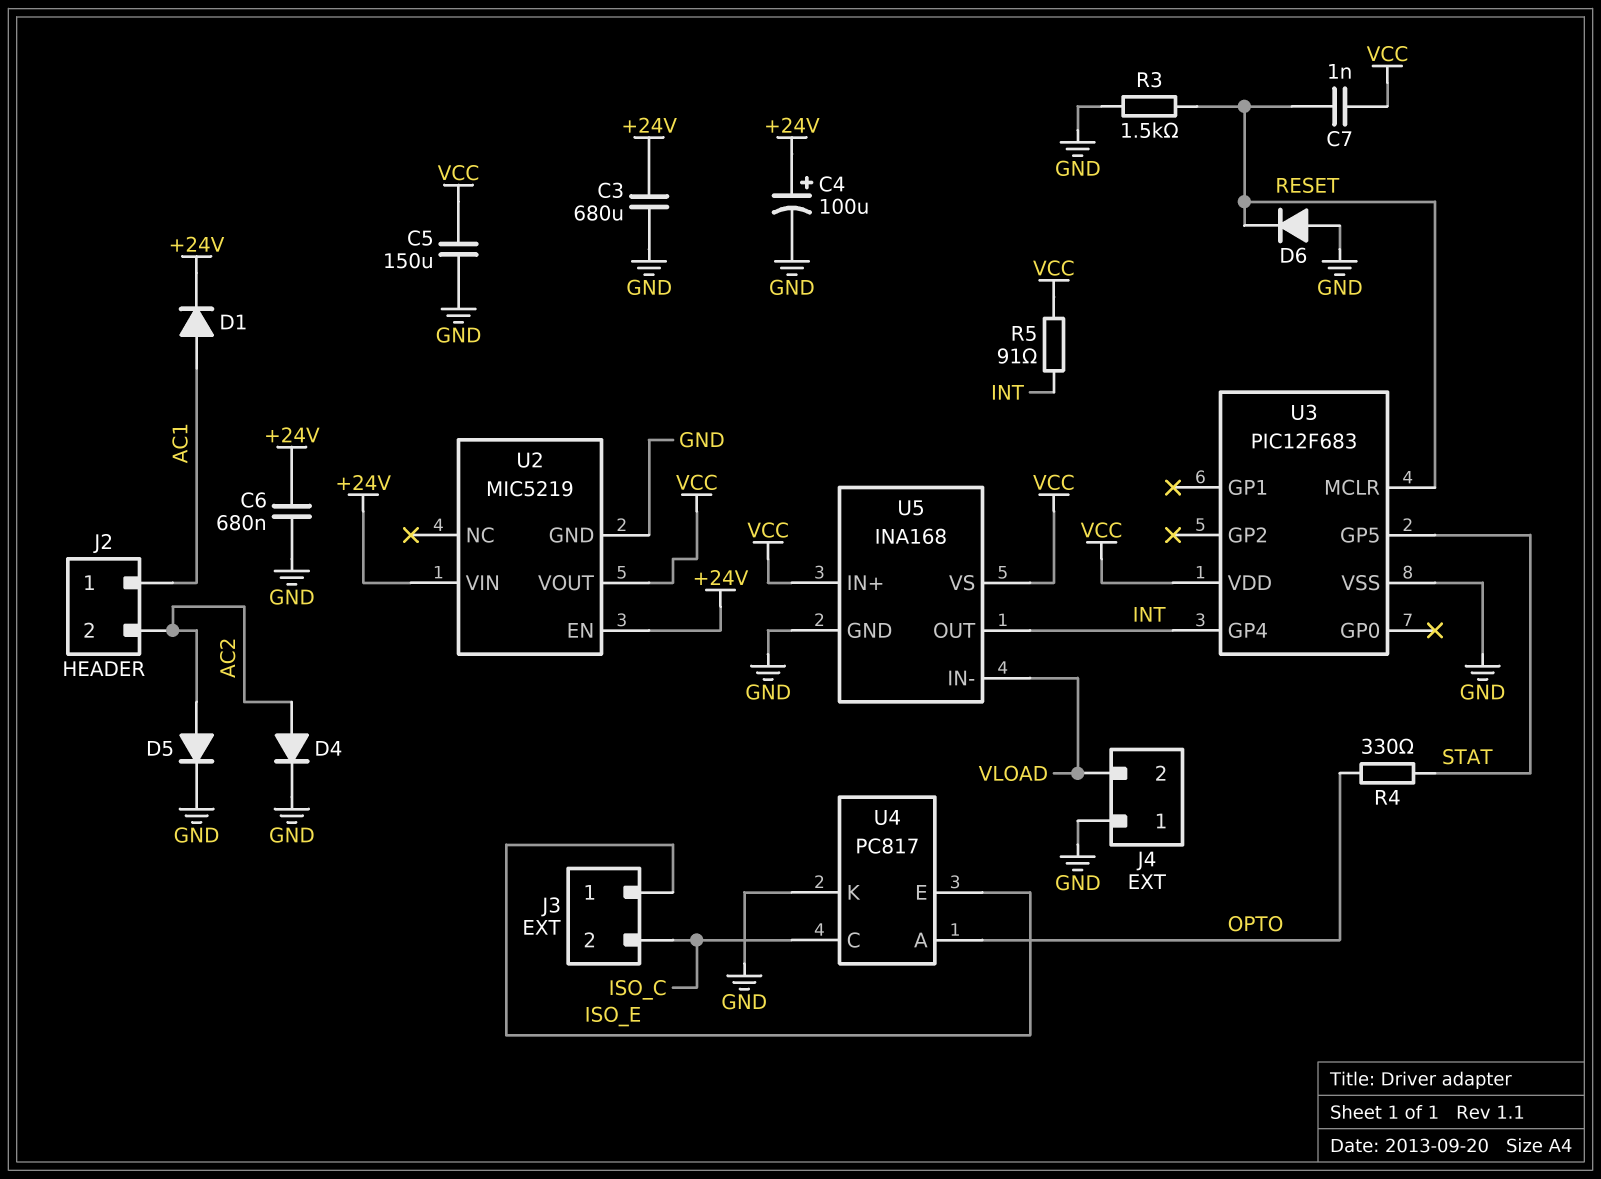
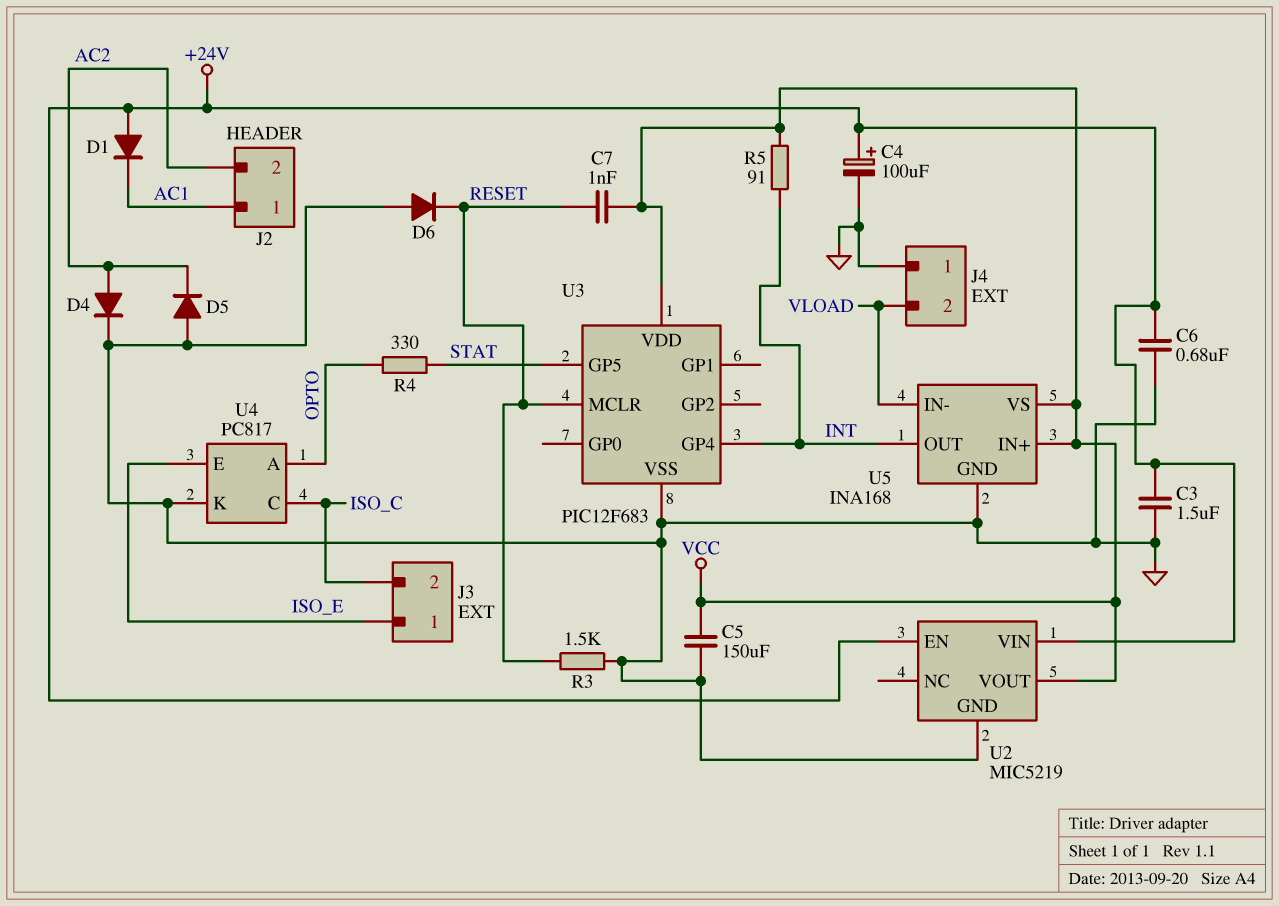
C3: 680uF (+24V, GND) -> 1.5uF (+24V, GND)
D1: diode (A AC1, K +24V) -> diode (A +24V, K AC1)
D5: diode (A AC2, K GND) -> diode (A GND, K AC2)

